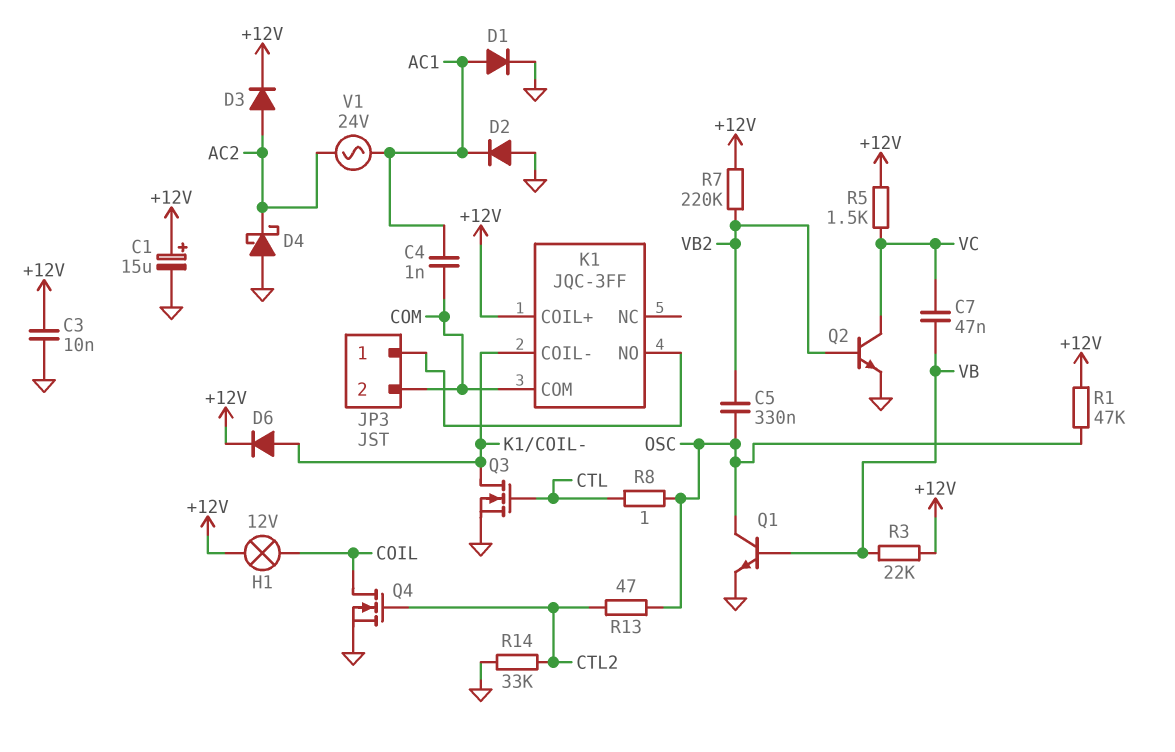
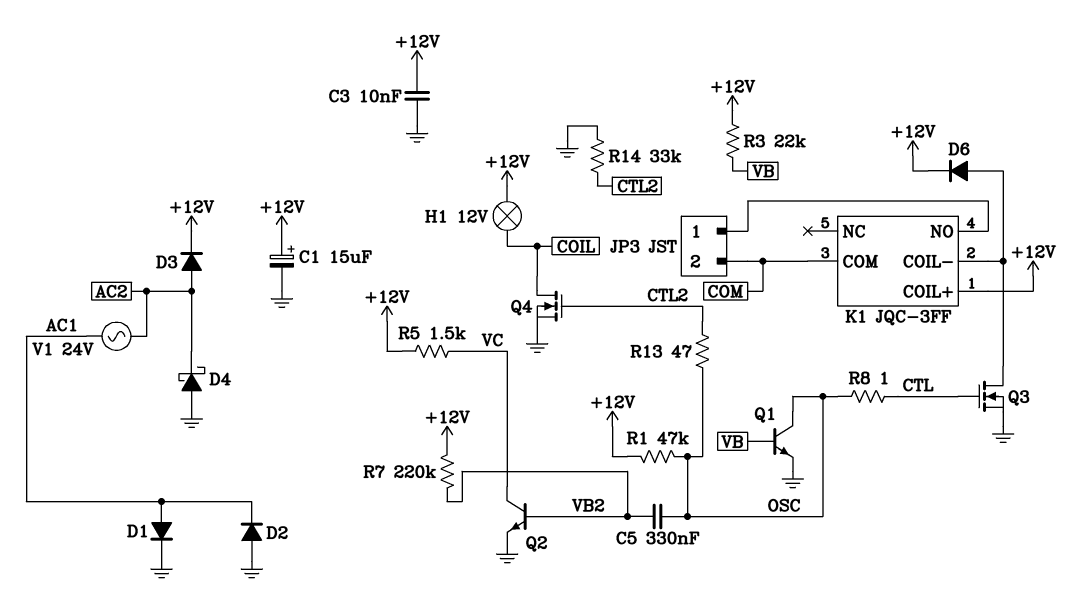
C4: 1nF (AC1, COM) -> none
C7: 47nF (VB, VC) -> none

